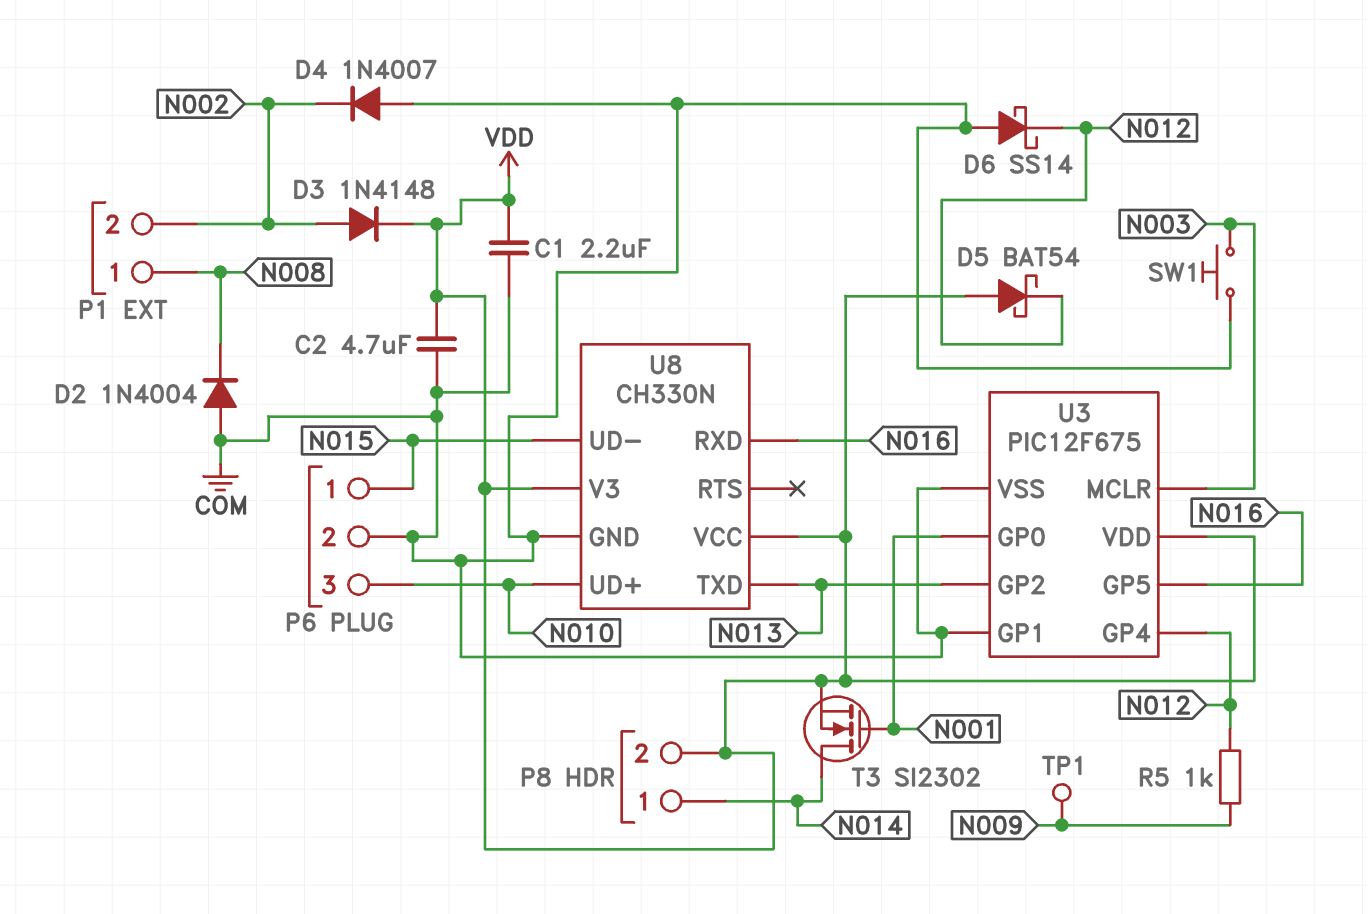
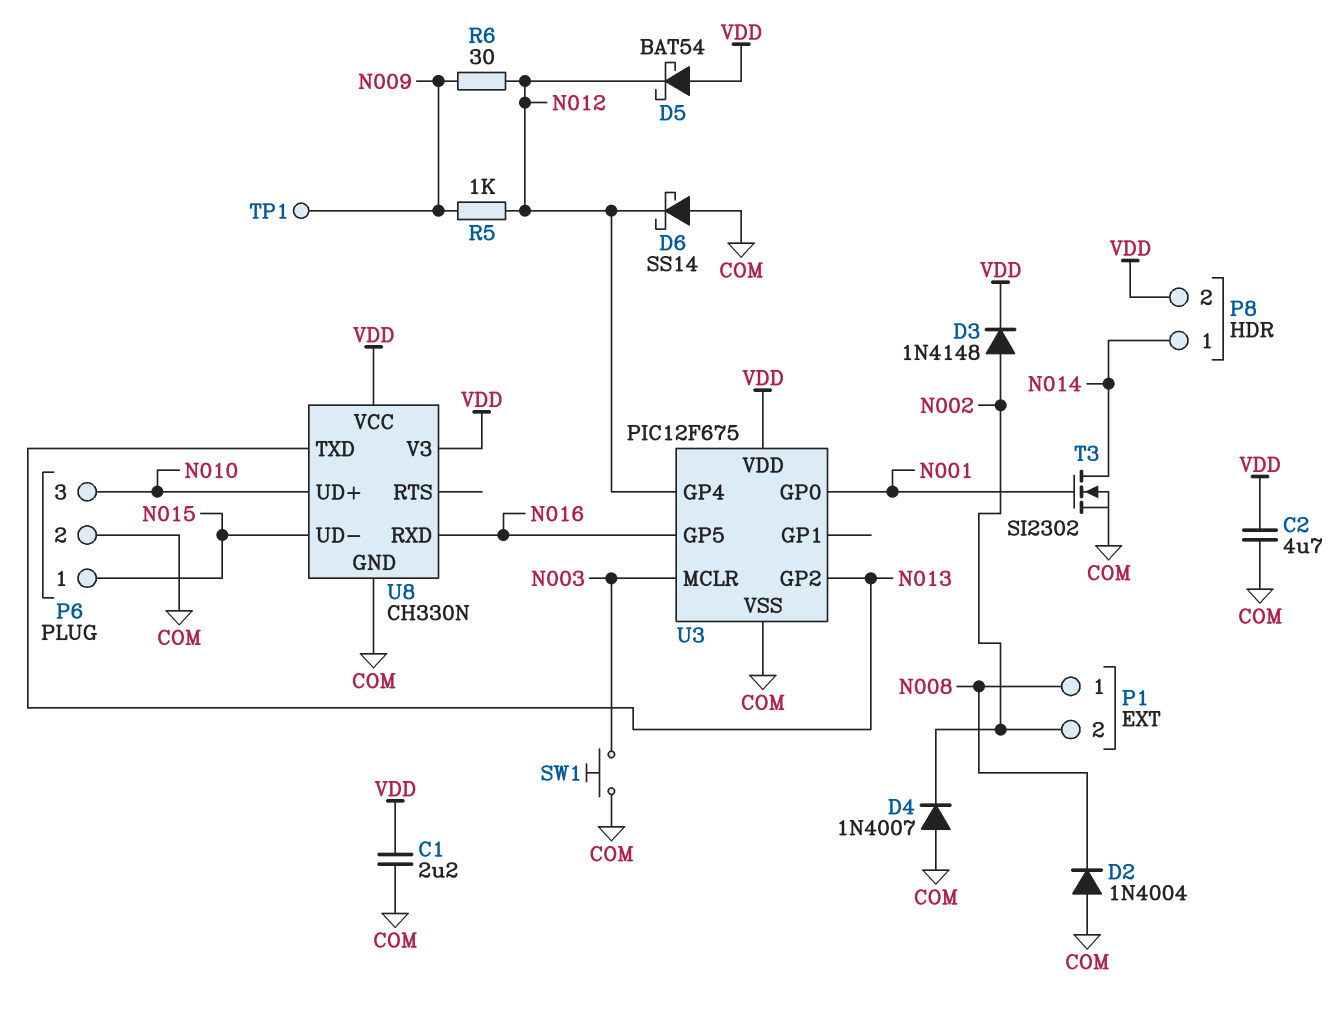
R6: none -> 30 (N009, N012)
T3: NMOS SI2302 (G N001, D N014, S VDD) -> NMOS SI2302 (G N001, D N014, S COM)
U3 pin GP1: COM -> none

